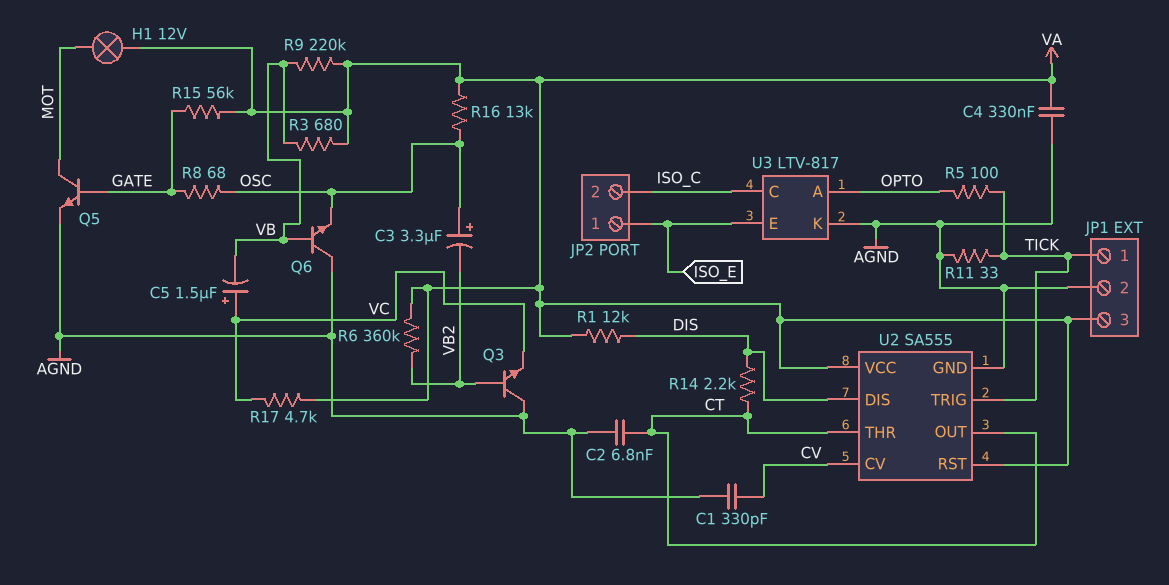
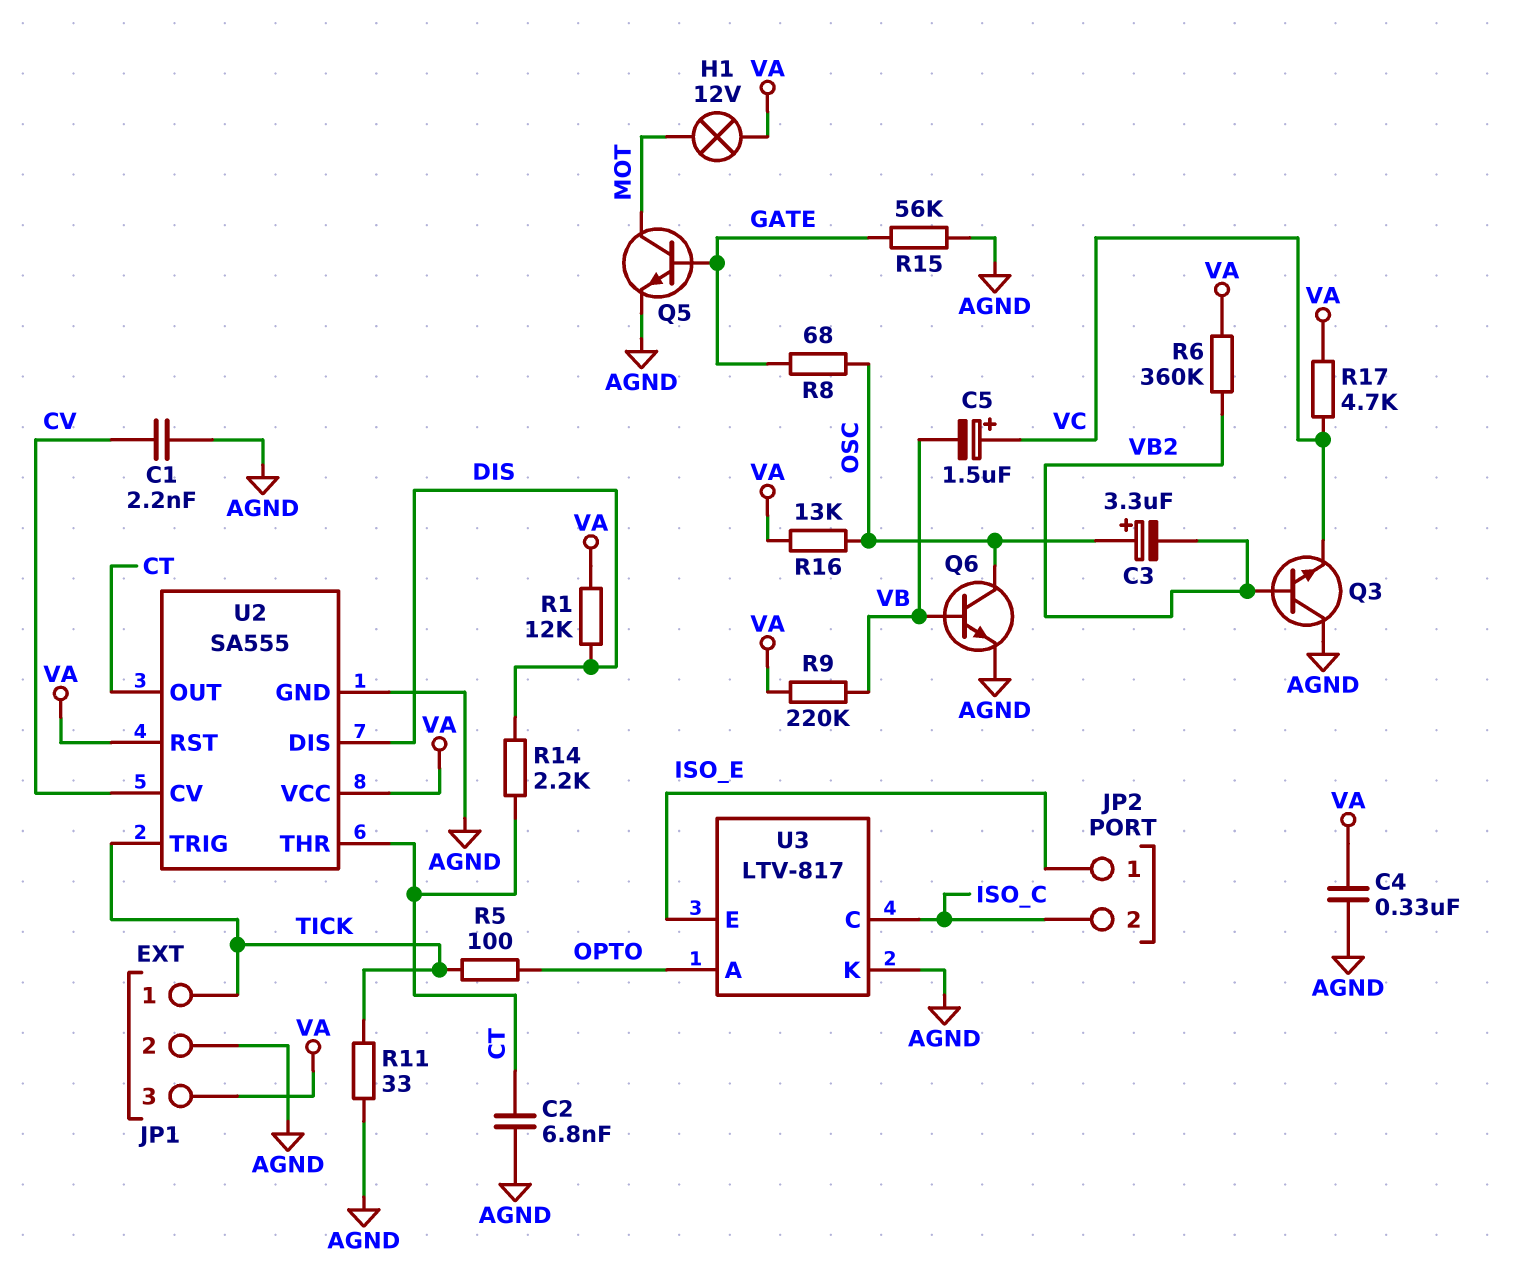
C1: 330pF (AGND, CV) -> 2.2nF (AGND, CV)
Q6: NPN (B VB, C AGND, E OSC) -> NPN (B VB, C OSC, E AGND)
R3: 680 (VA, VB) -> none
R15: 56k (GATE, VA) -> 56k (AGND, GATE)

